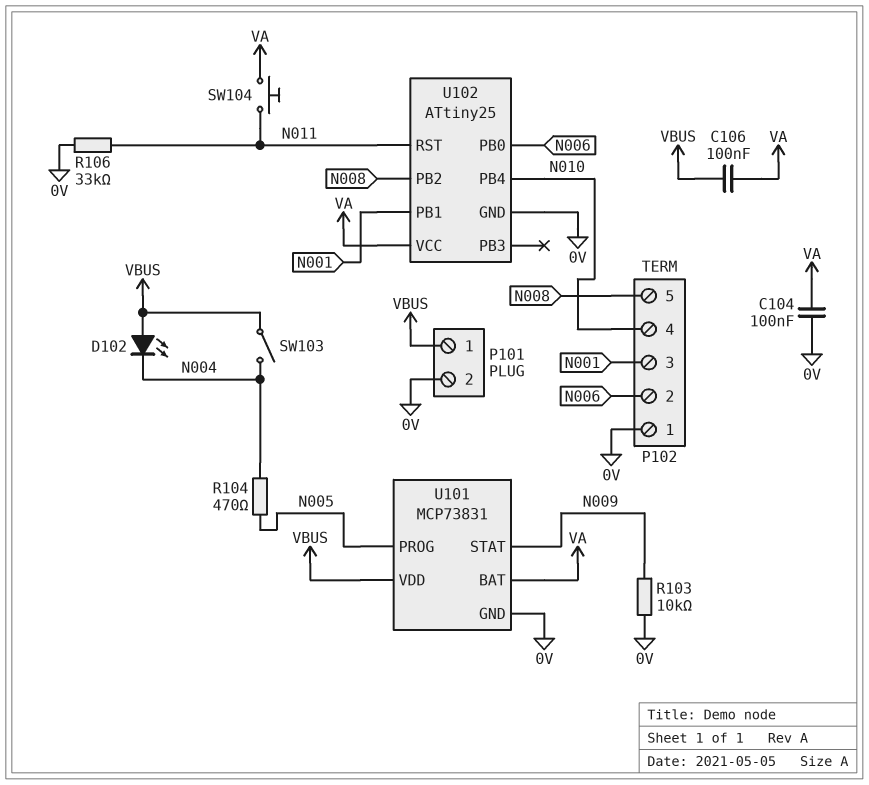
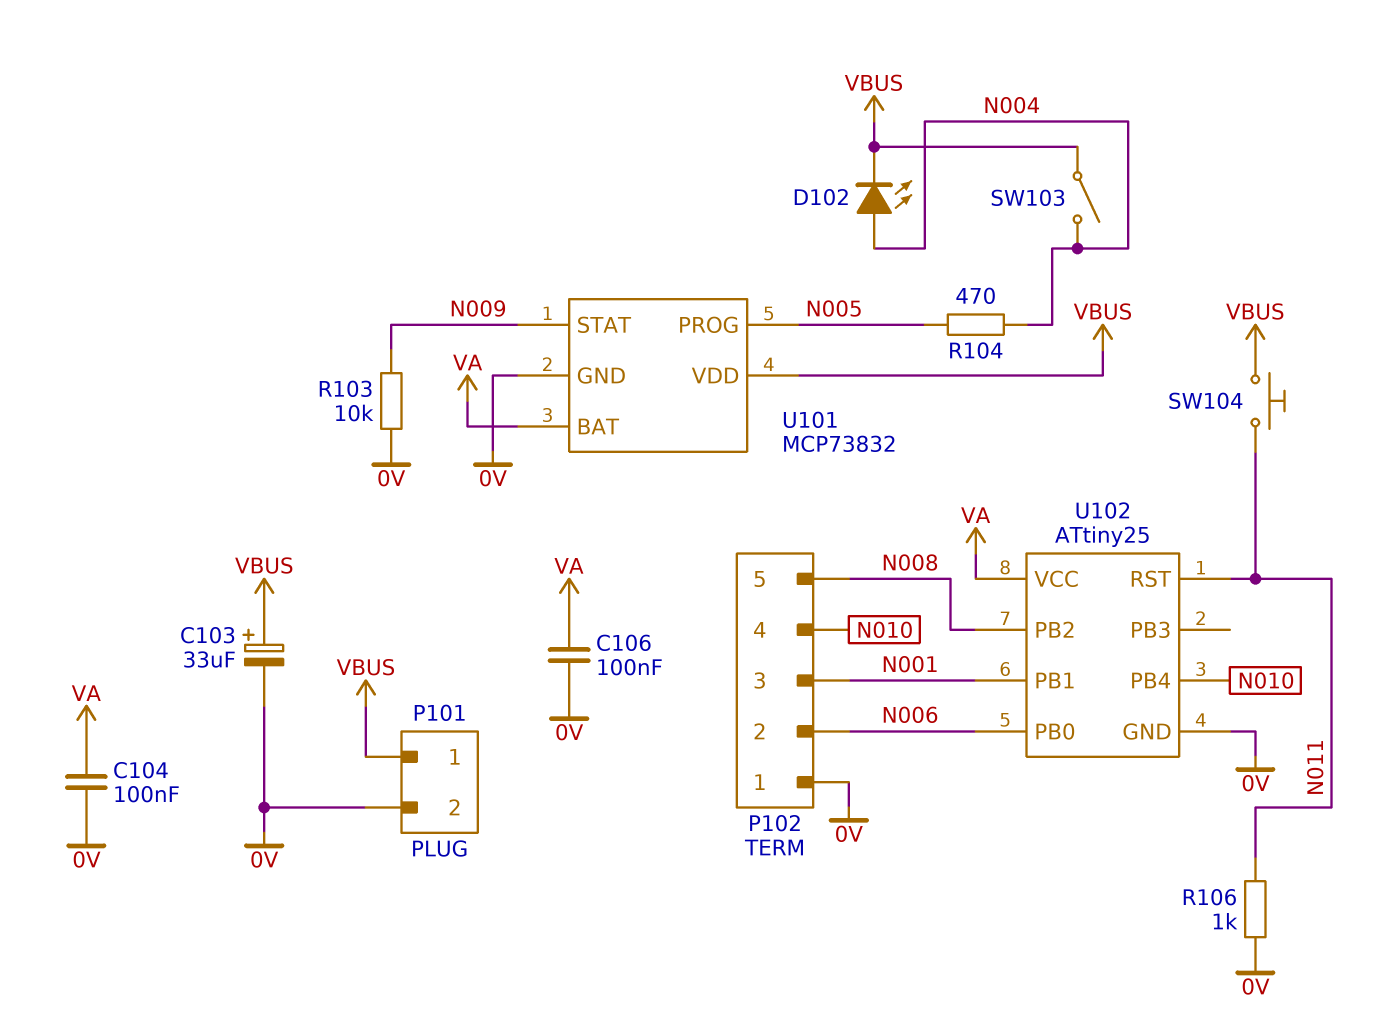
C103: none -> 33uF (plus VBUS, minus 0V)
C106: 100nF (VA, VBUS) -> 100nF (0V, VA)
D102: LED (A VBUS, K N004) -> LED (A N004, K VBUS)
R106: 33k (0V, N011) -> 1k (0V, N011)
SW104: button (N011, VA) -> button (N011, VBUS)
U101: MCP73831 -> MCP73832

